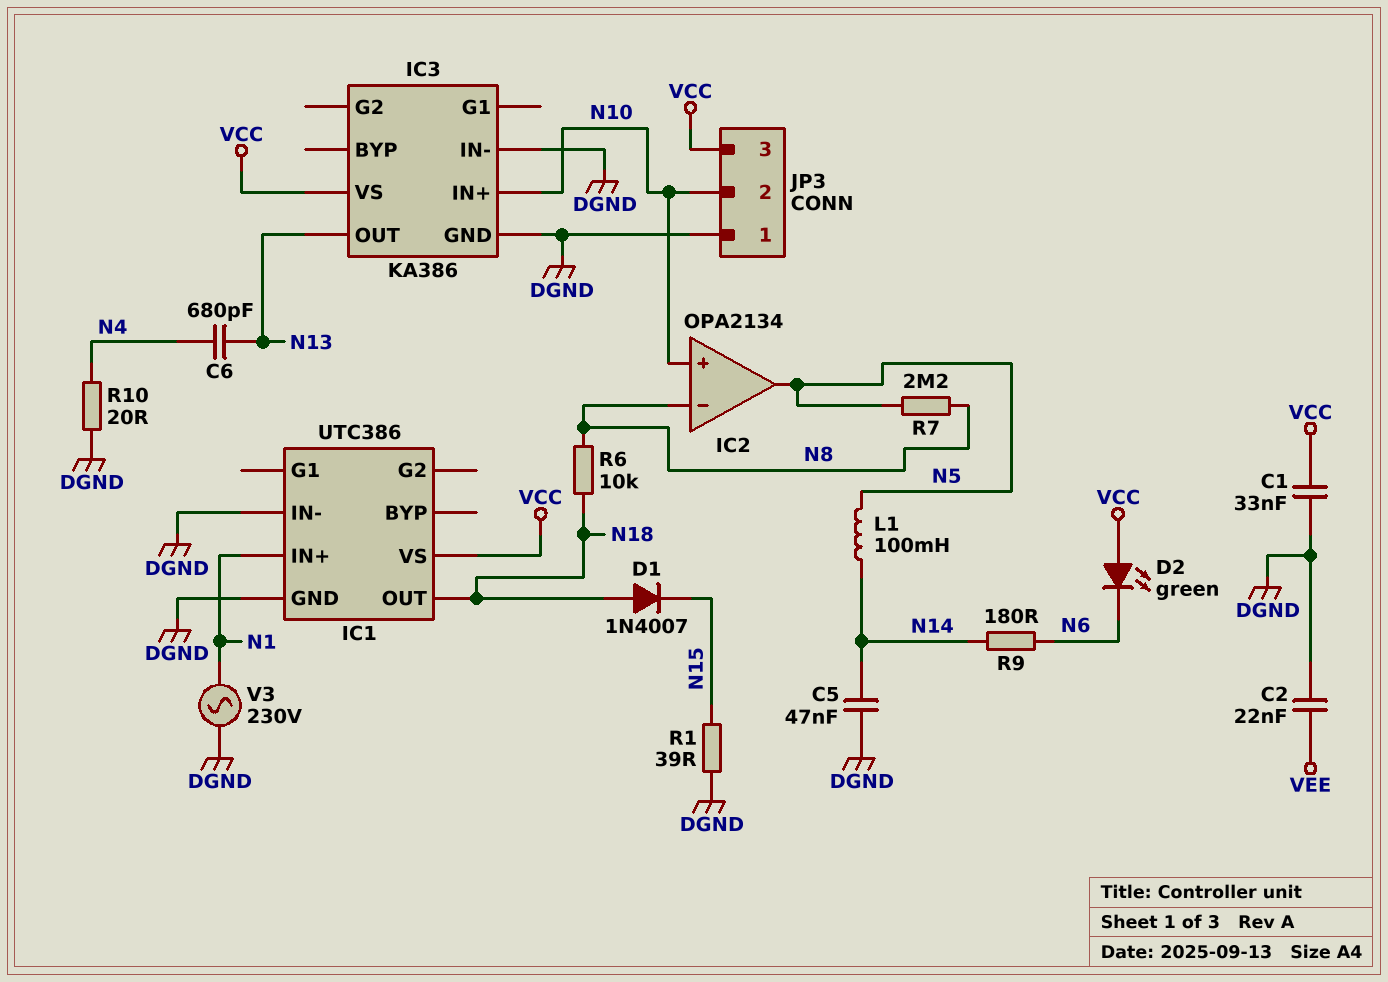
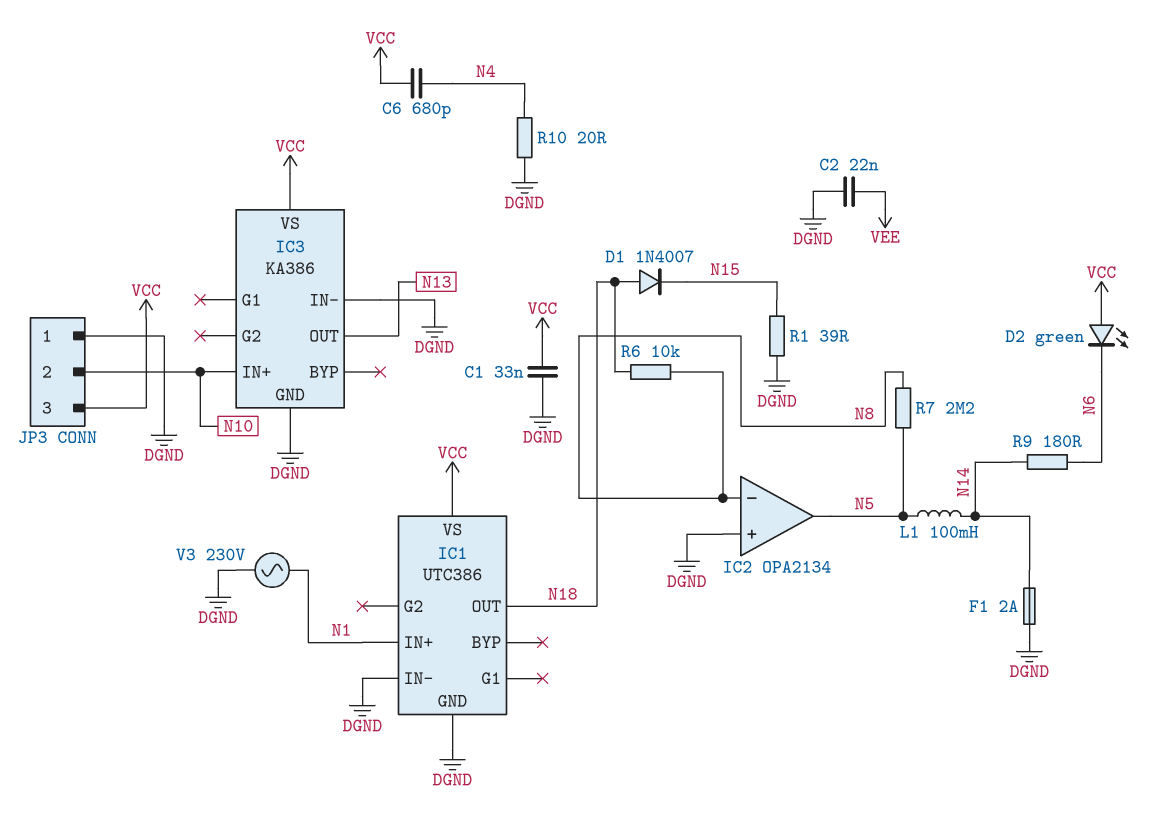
C5: 47nF (DGND, N14) -> none
C6: 680pF (N4, N13) -> 680pF (N4, VCC)
F1: none -> 2A (DGND, N14)
IC2 pin in+: N10 -> DGND

